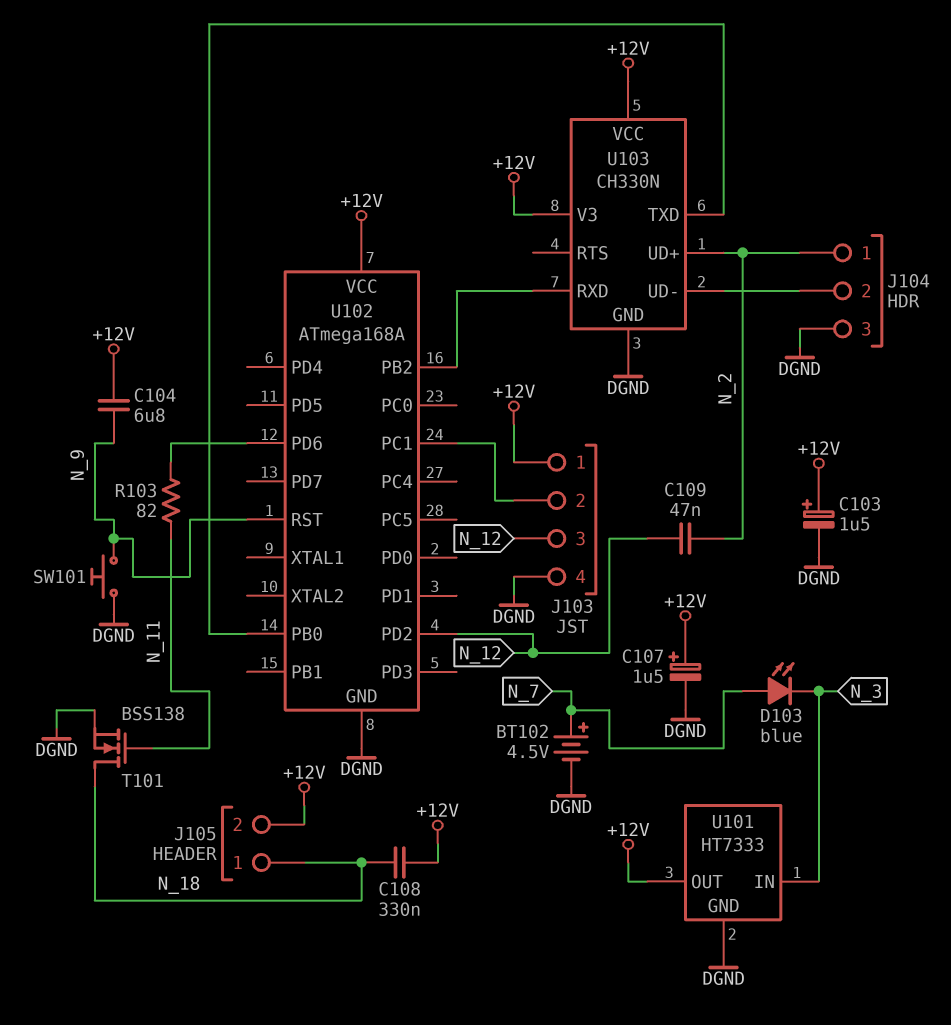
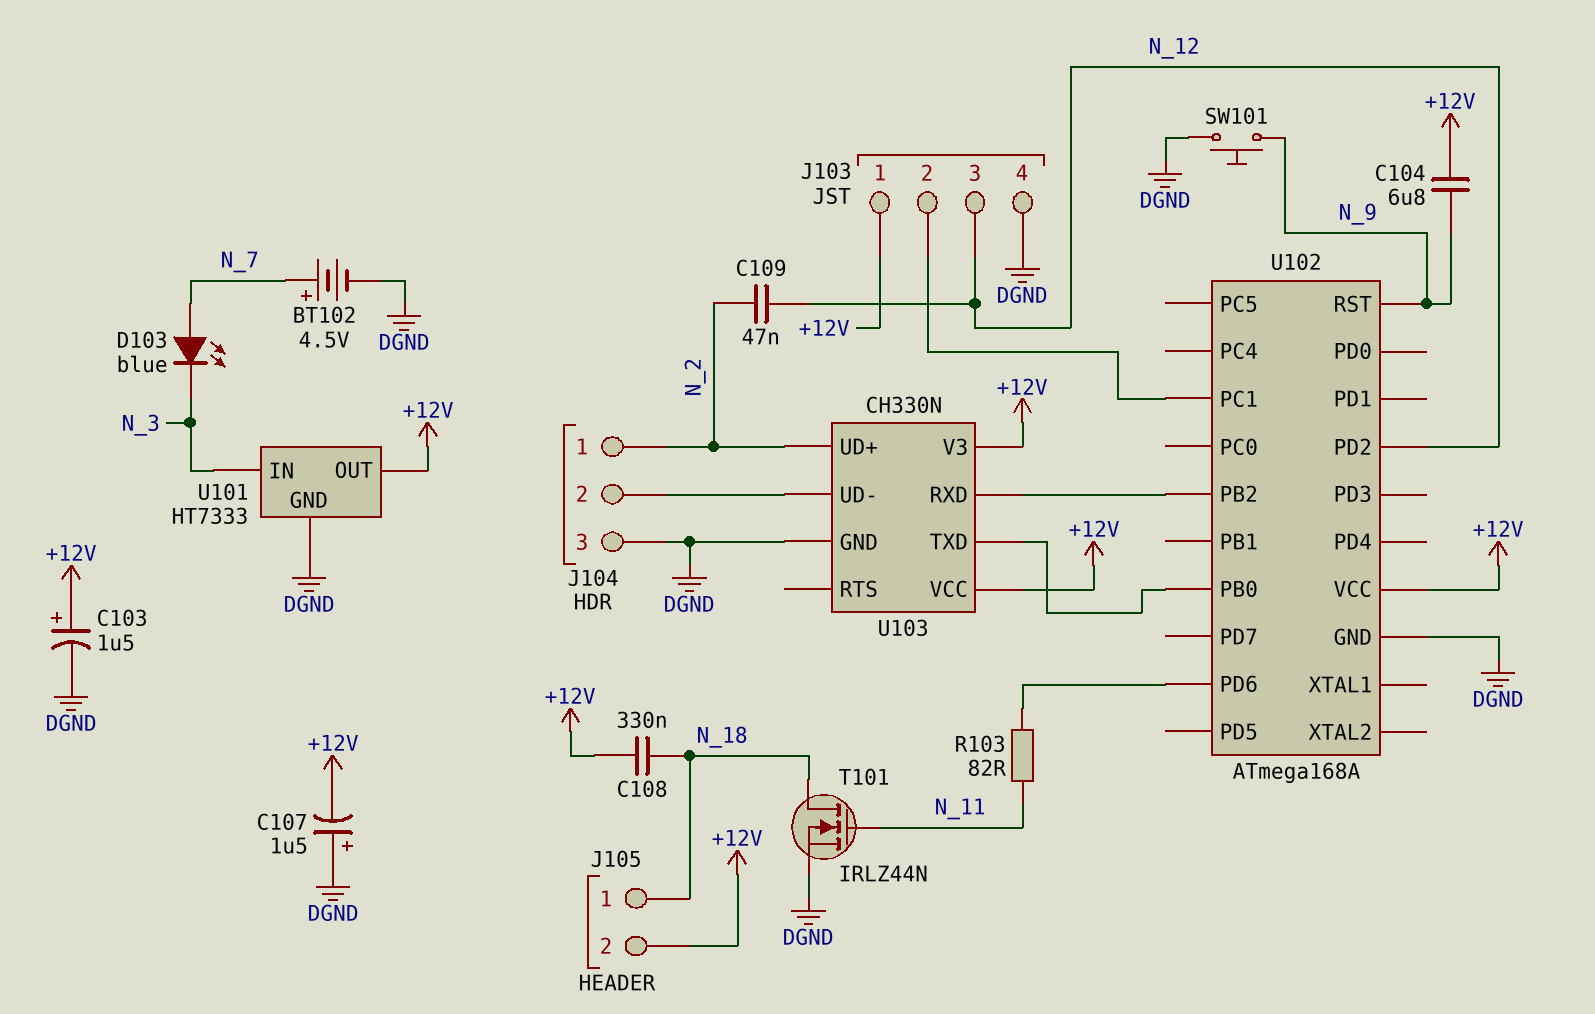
C107: 1.5uF (plus +12V, minus DGND) -> 1.5uF (plus DGND, minus +12V)
T101: NMOS BSS138 (G N_11, D N_18, S DGND) -> NMOS IRLZ44N (G N_11, D N_18, S DGND)

